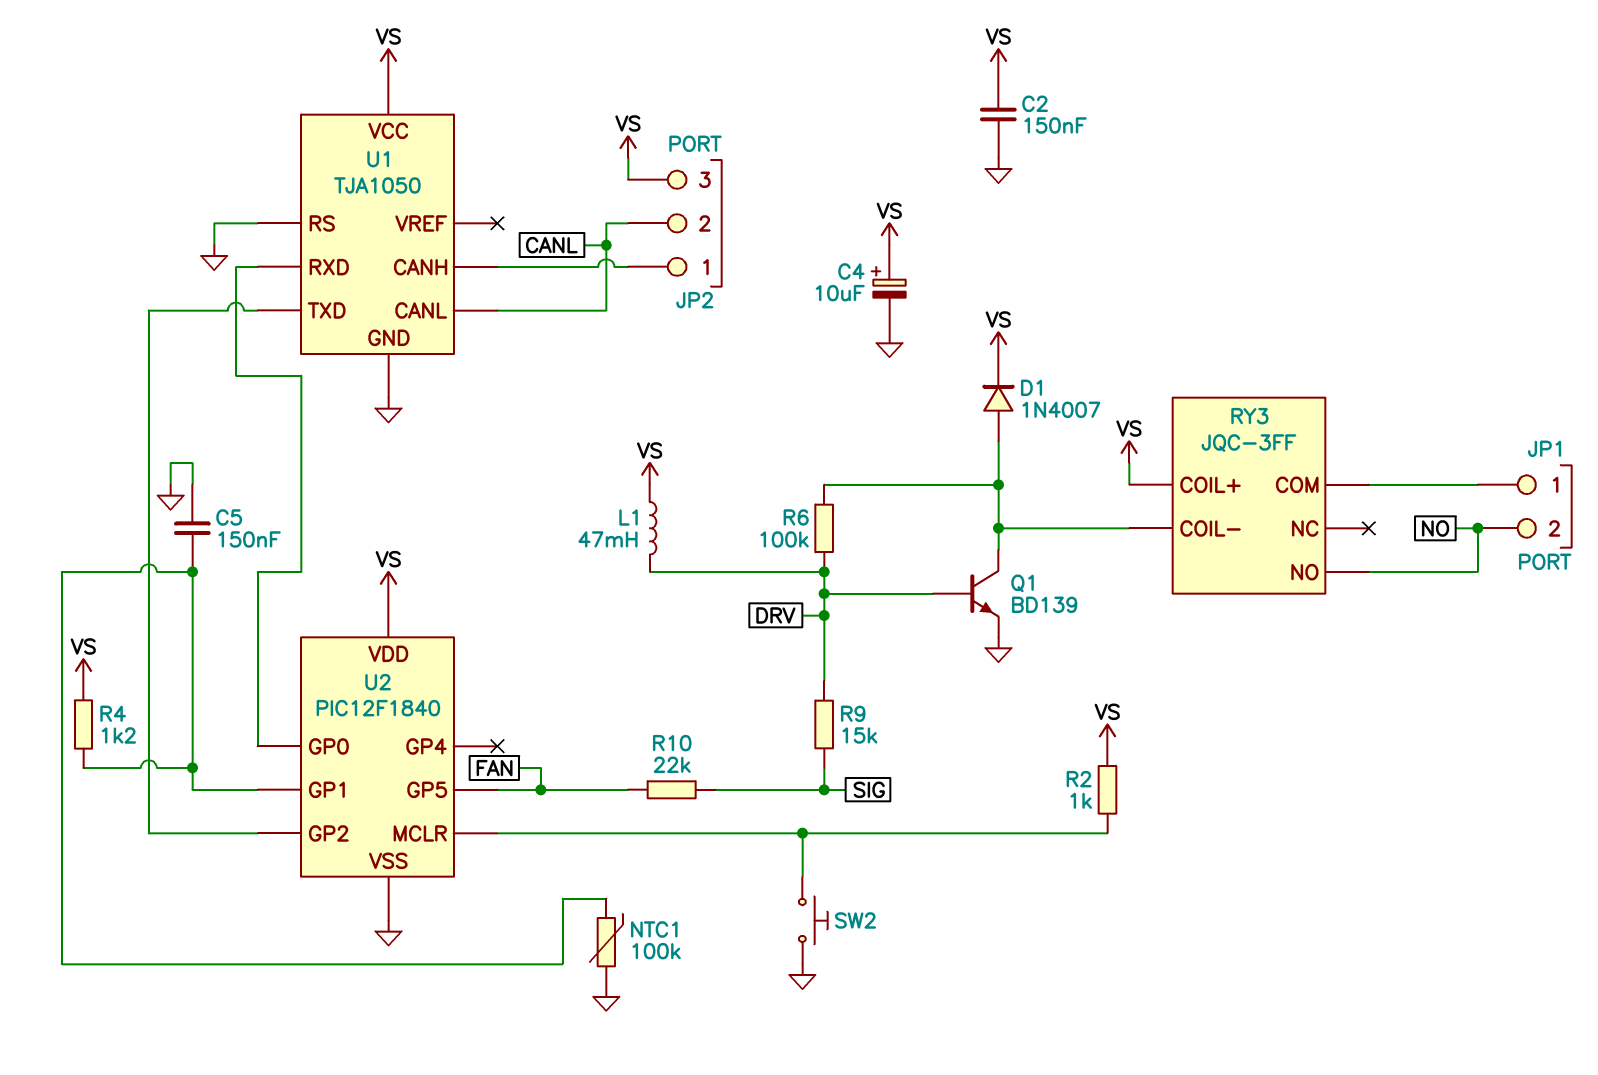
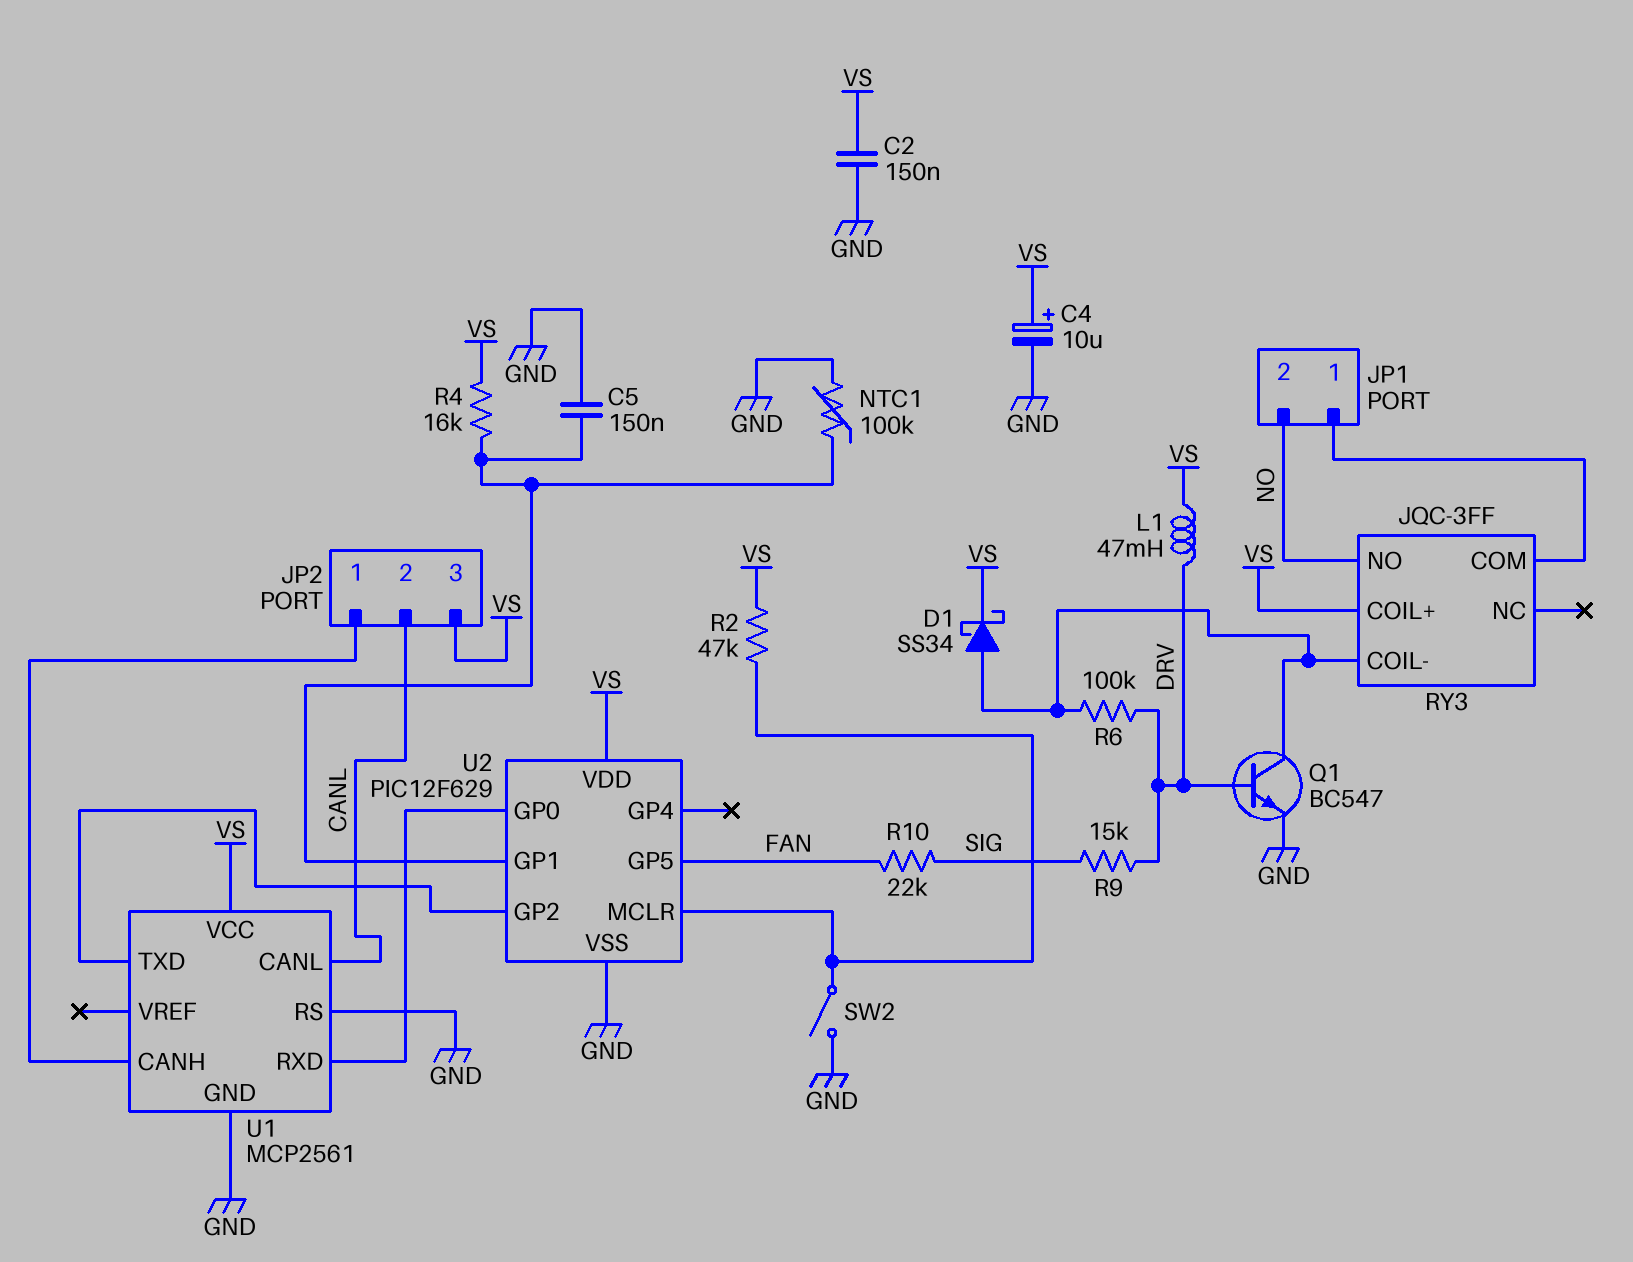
D1: diode 1N4007 (A RY3/COIL-, K VS) -> schottky SS34 (A RY3/COIL-, K VS)
Q1: NPN BD139 (B DRV, C RY3/COIL-, E GND) -> NPN BC547 (B DRV, C RY3/COIL-, E GND)
R2: 1k (U2/MCLR, VS) -> 47k (U2/MCLR, VS)
R4: 1.2k (U2/GP1, VS) -> 16k (U2/GP1, VS)
SW2: button (GND, U2/MCLR) -> switch (GND, U2/MCLR)
U1: TJA1050 -> MCP2561
U2: PIC12F1840 -> PIC12F629

